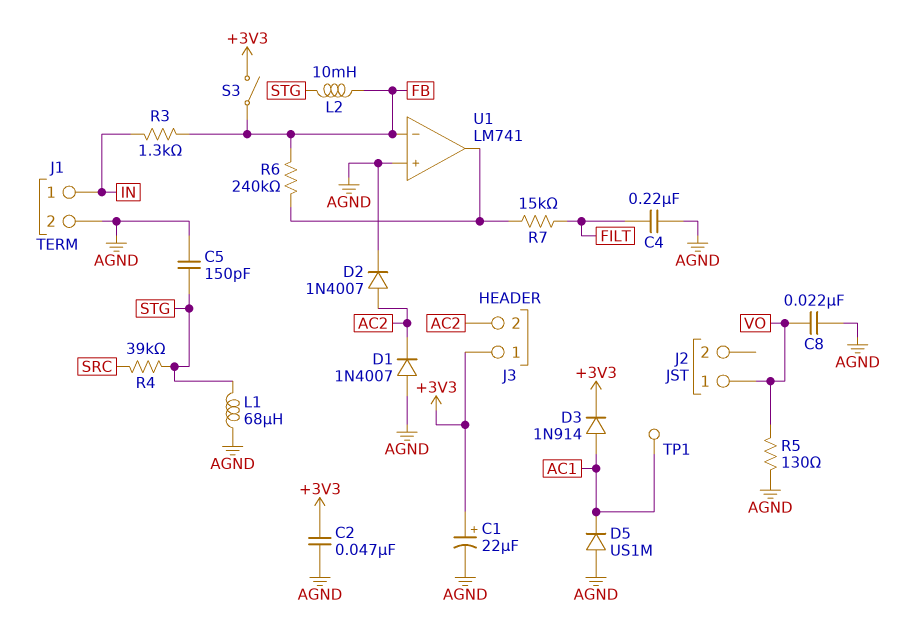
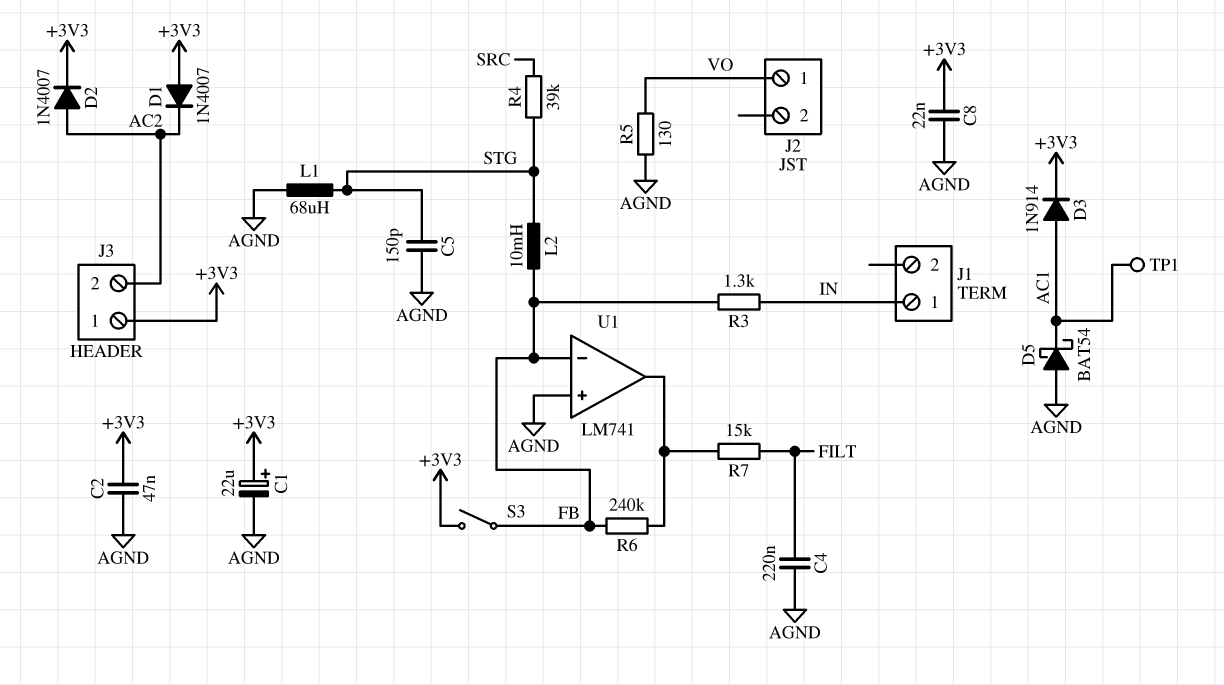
C8: 22nF (AGND, VO) -> 22nF (+3V3, AGND)
D1: diode 1N4007 (A AGND, K AC2) -> diode 1N4007 (A +3V3, K AC2)
D2: diode 1N4007 (A AC2, K AGND) -> diode 1N4007 (A AC2, K +3V3)
D5: diode US1M (A AGND, K AC1) -> schottky BAT54 (A AGND, K AC1)
J1 pin 2: AGND -> none

